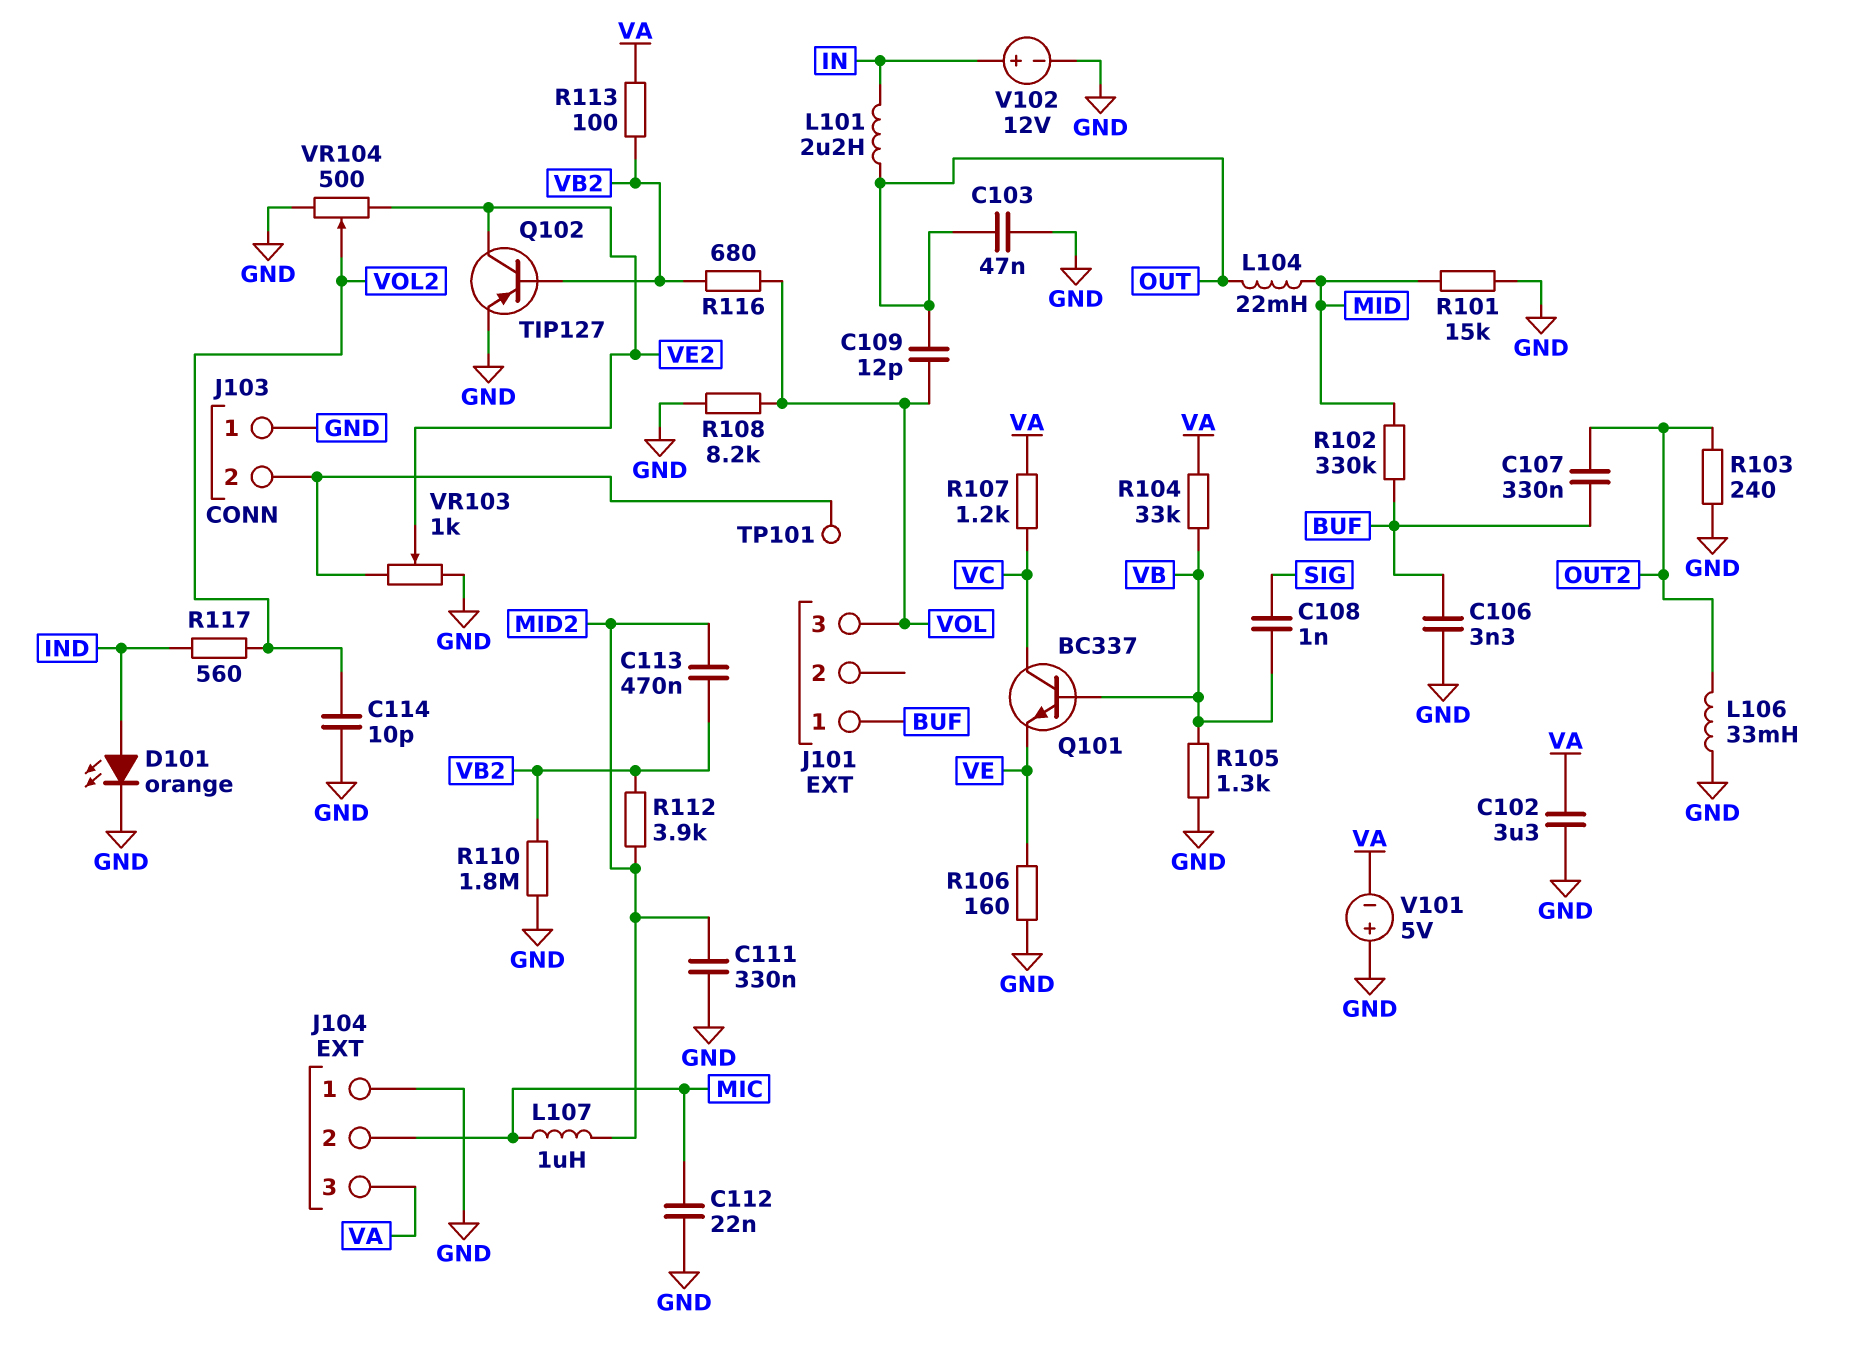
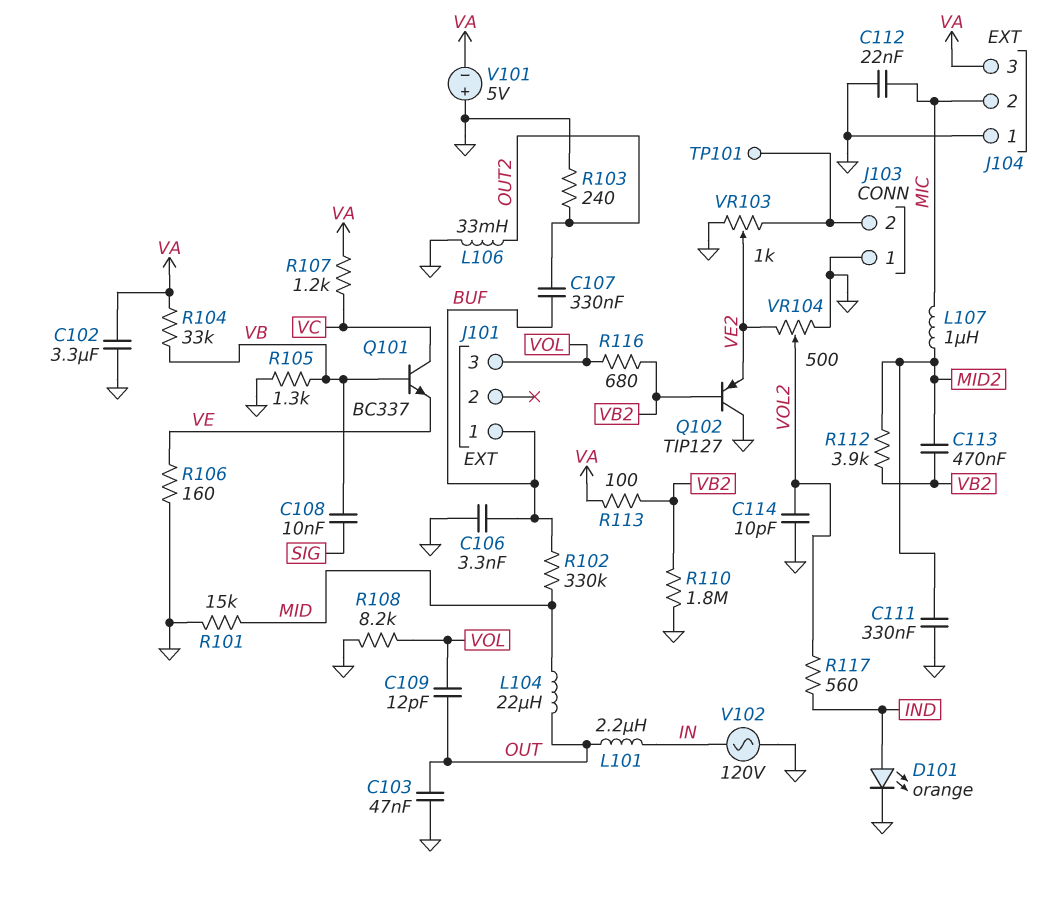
C108: 1nF (SIG, VB) -> 10nF (SIG, VB)
L104: 22mH (MID, OUT) -> 22uH (MID, OUT)
Q102: PNP TIP127 (B VB2, C VE2, E GND) -> PNP TIP127 (B VB2, C GND, E VE2)
V102: 12V (plus IN, minus GND) -> AC 120V (GND, IN)

